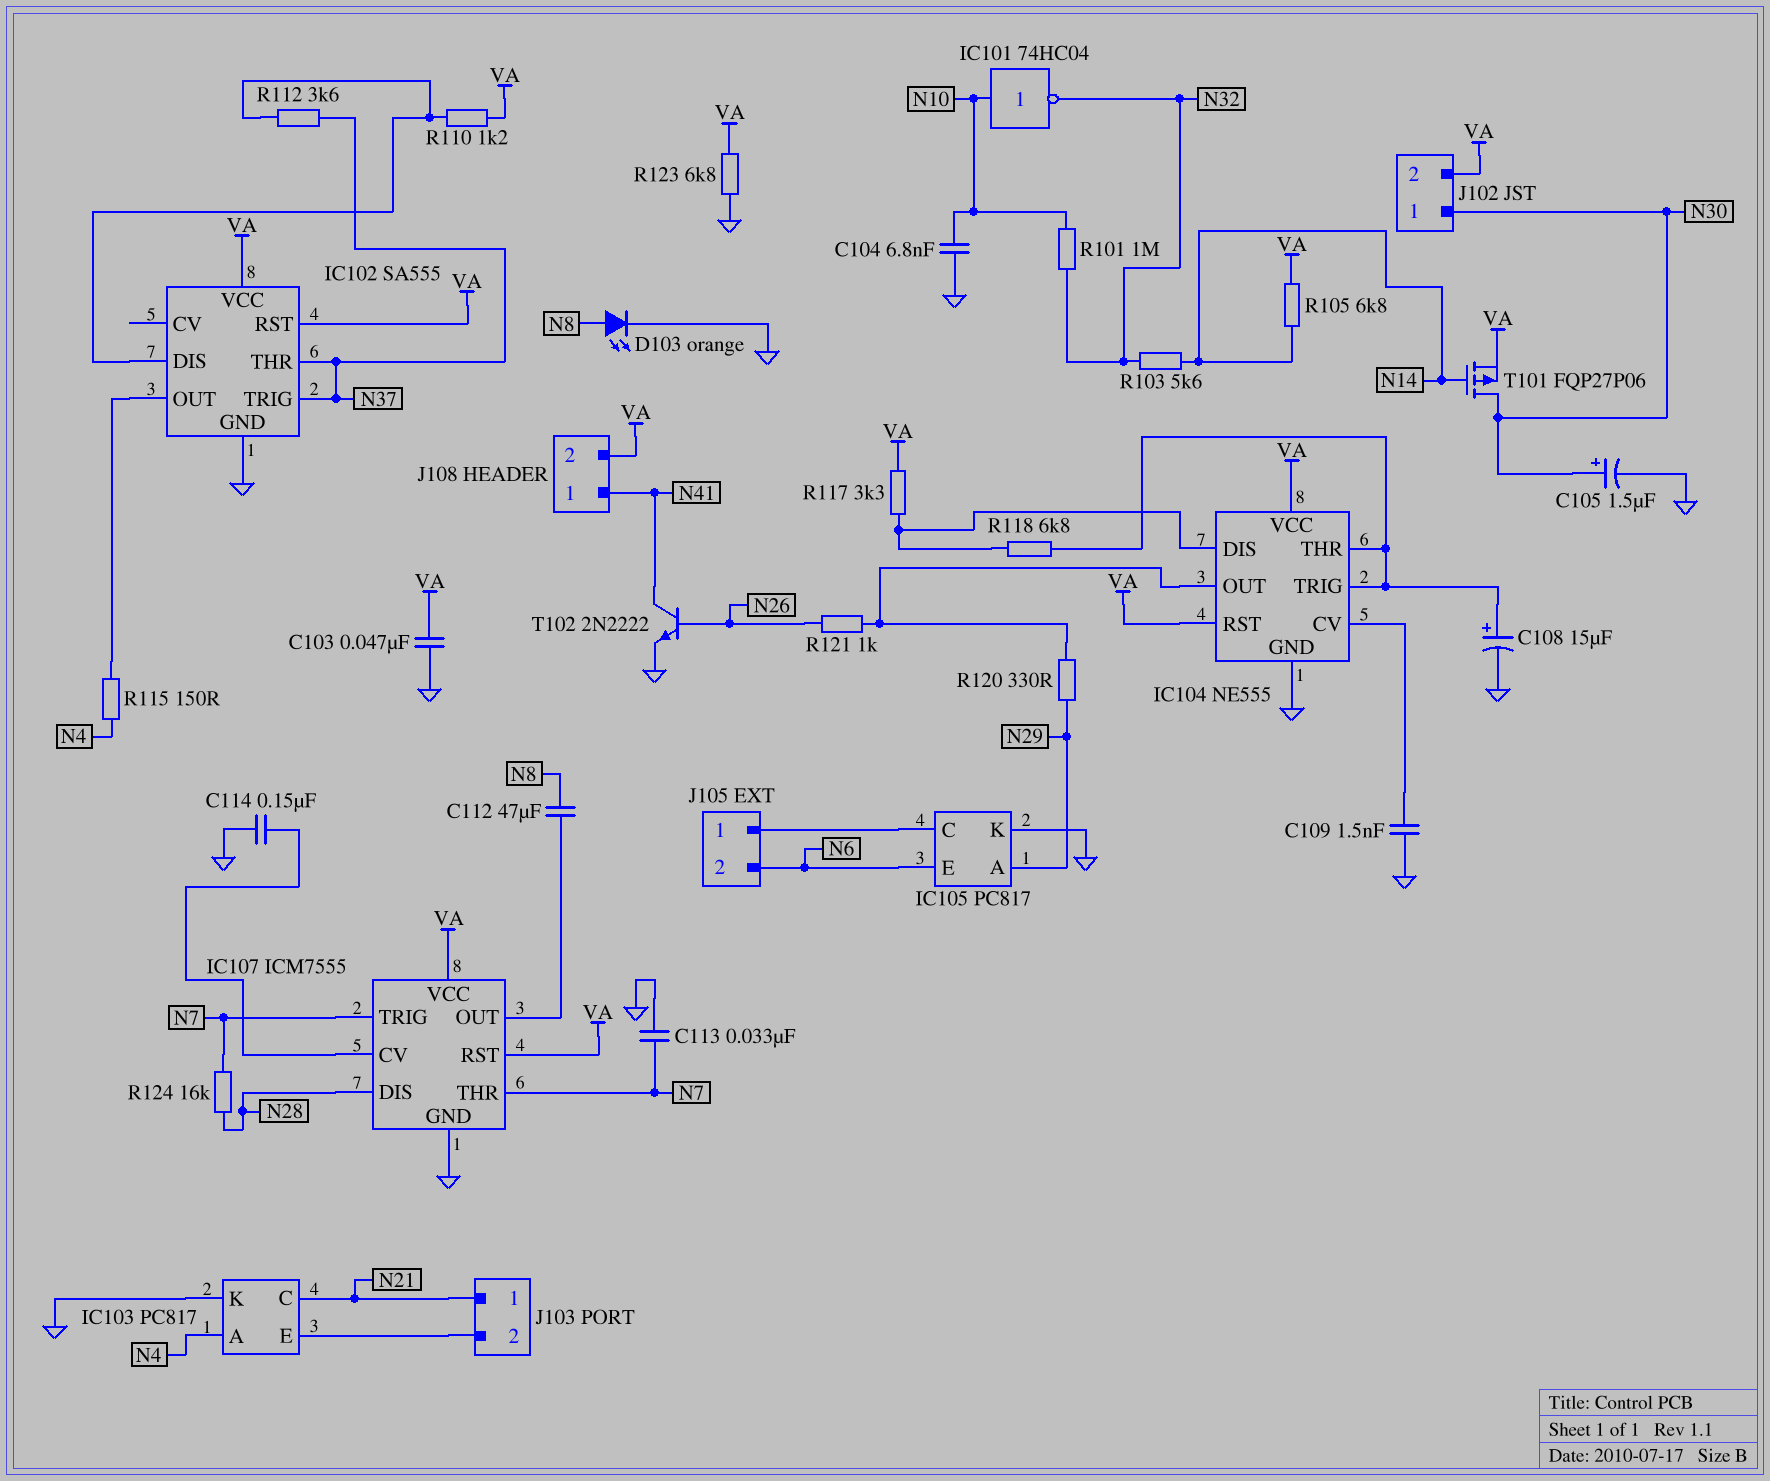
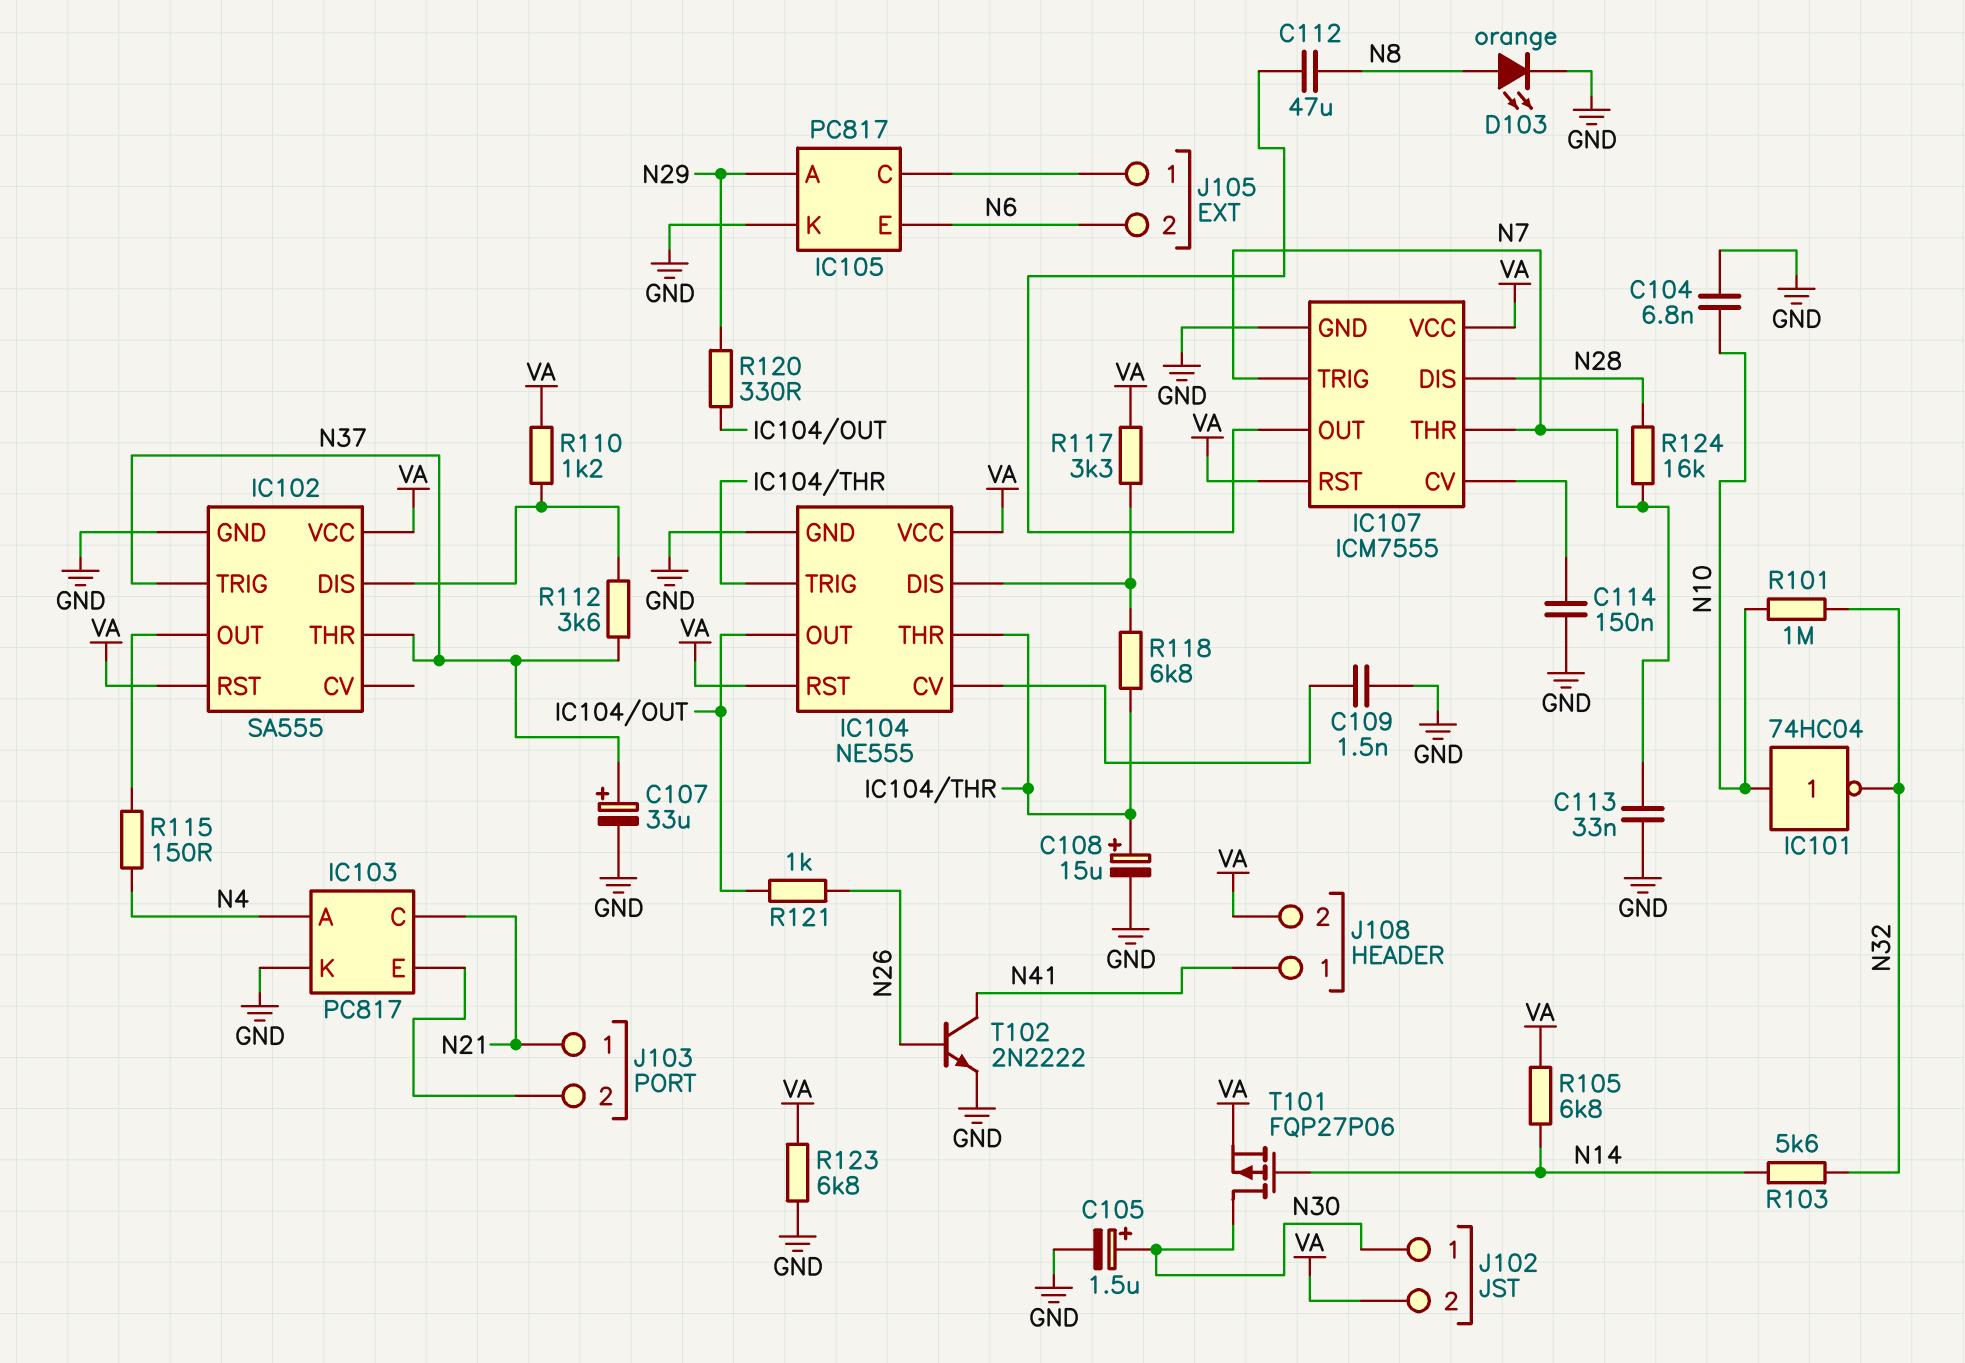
C103: 47nF (GND, VA) -> none
C107: none -> 33uF (plus N37, minus GND)

